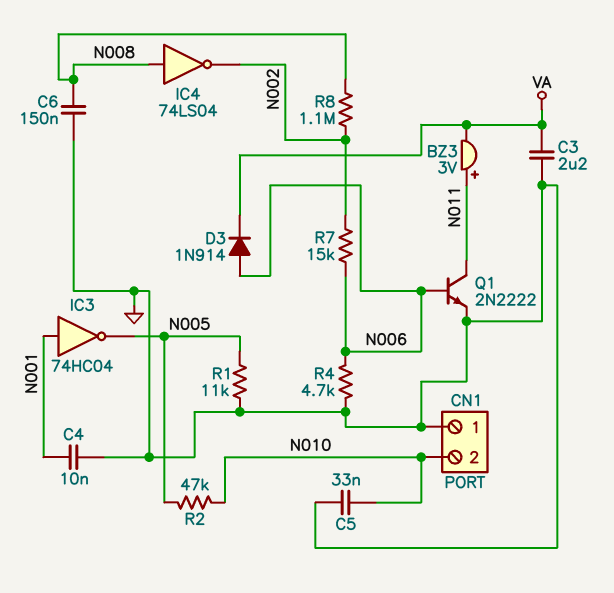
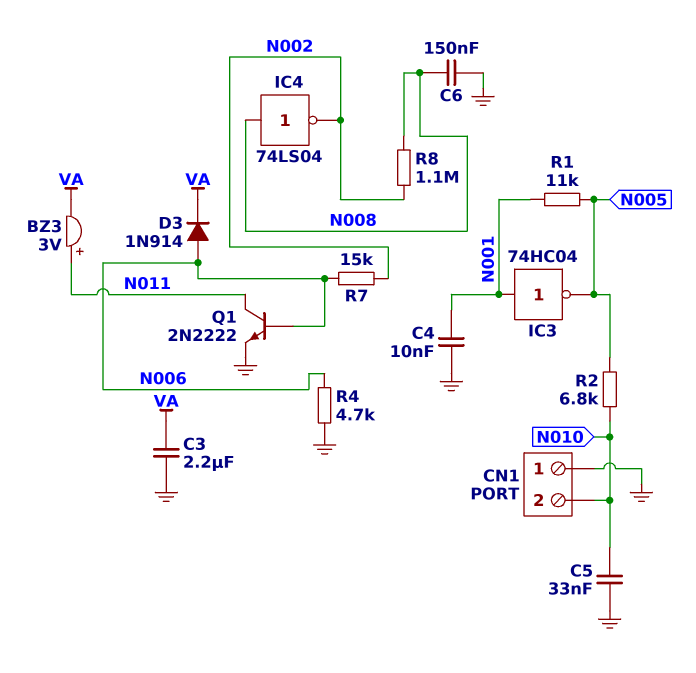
R1: 11k (GND, N005) -> 11k (N001, N005)
R2: 47k (N005, N010) -> 6.8k (N005, N010)

